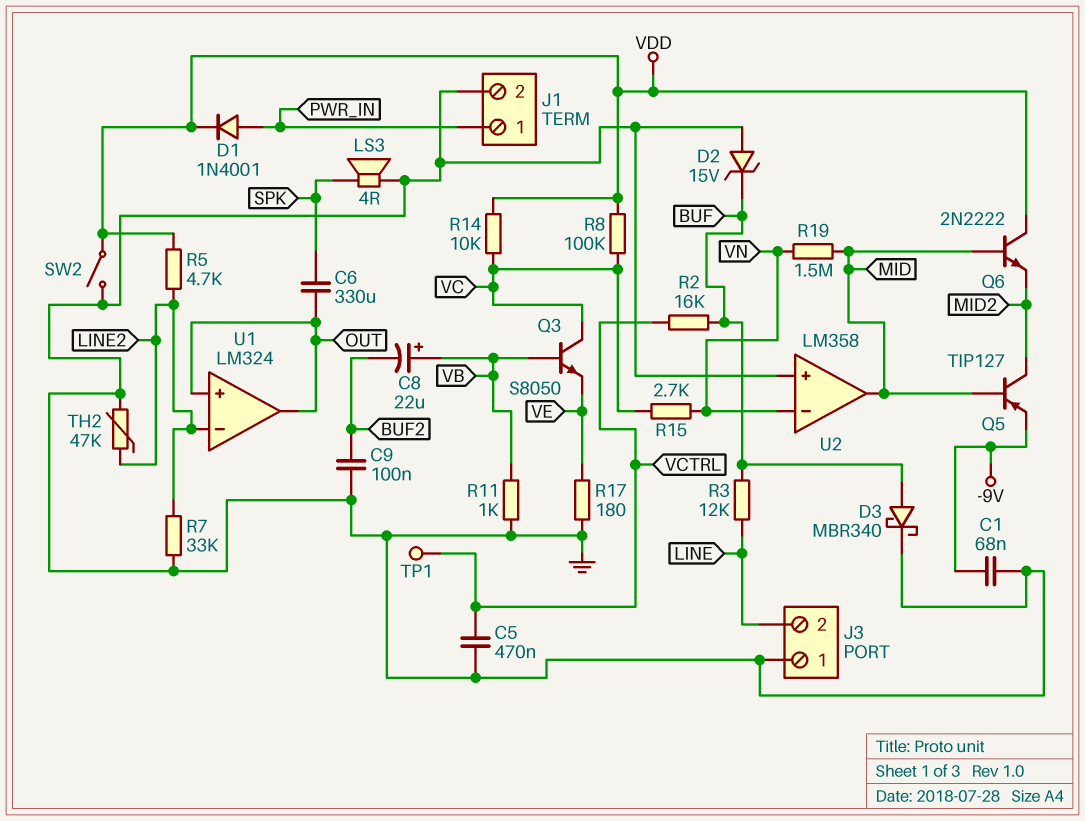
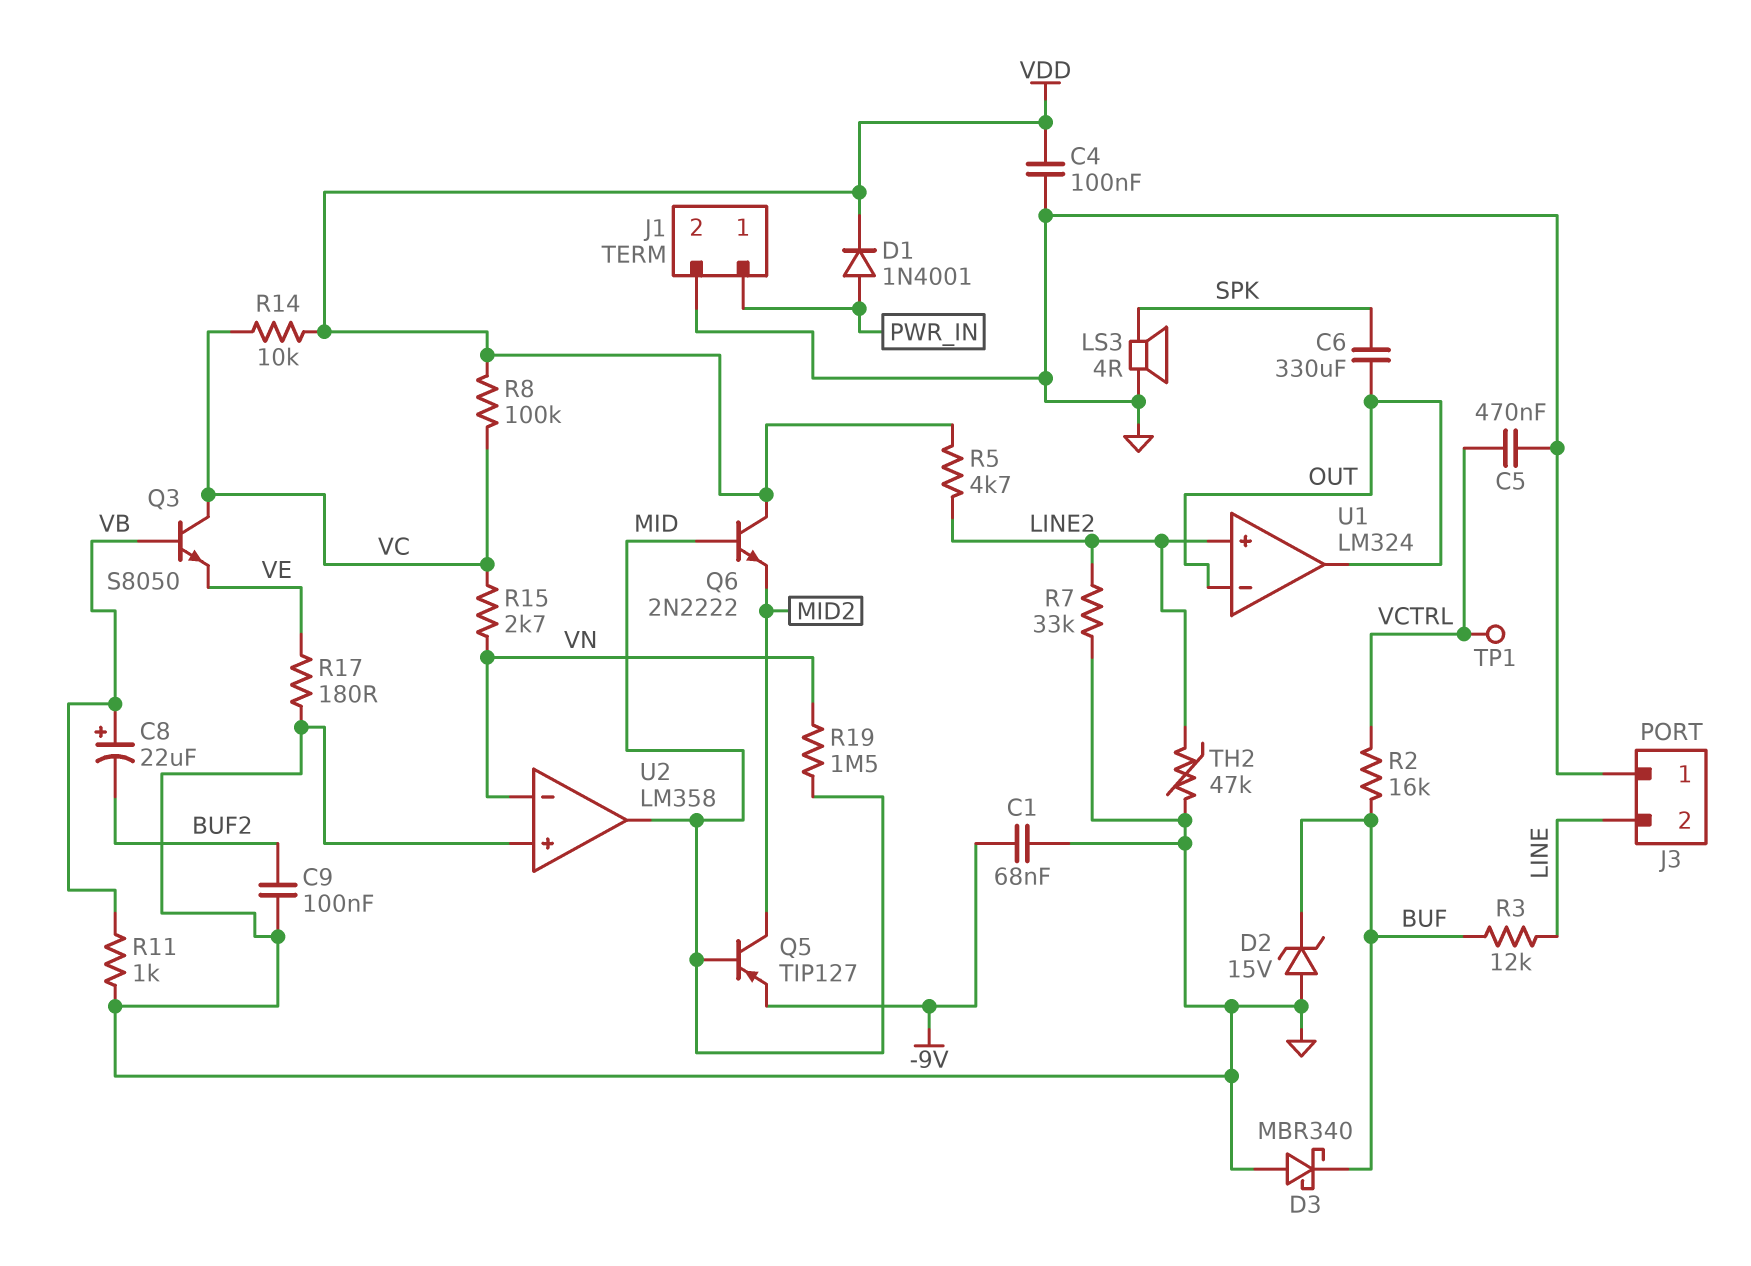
C4: none -> 100nF (GND, VDD)
D3: schottky MBR340 (A BUF, K GND) -> schottky MBR340 (A GND, K BUF)
SW2: switch (GND, VDD) -> none
U1 pin in+: OUT -> LINE2
U1 pin in-: LINE2 -> OUT

